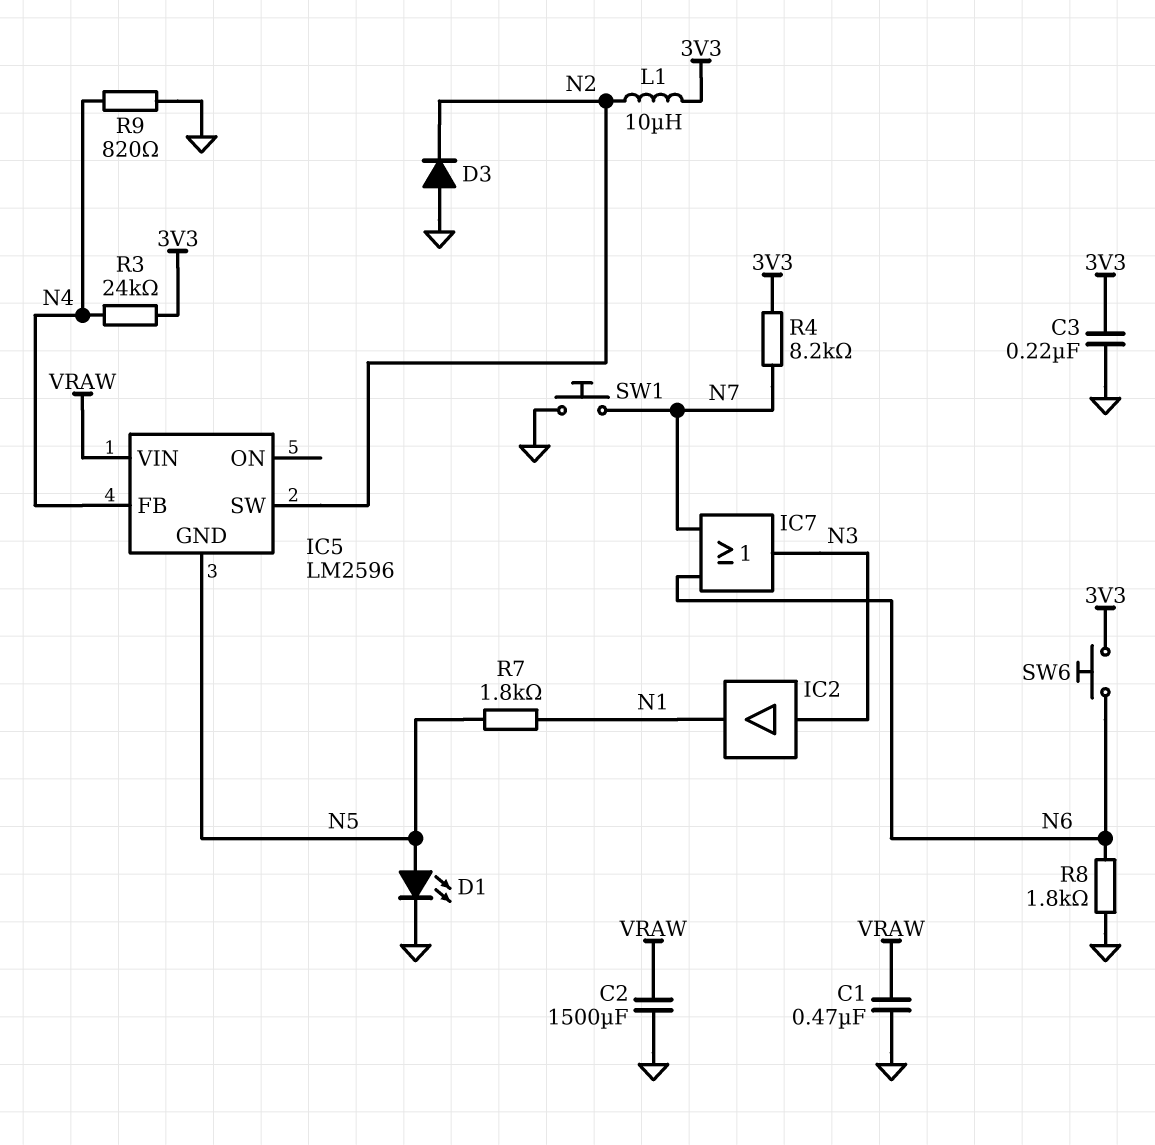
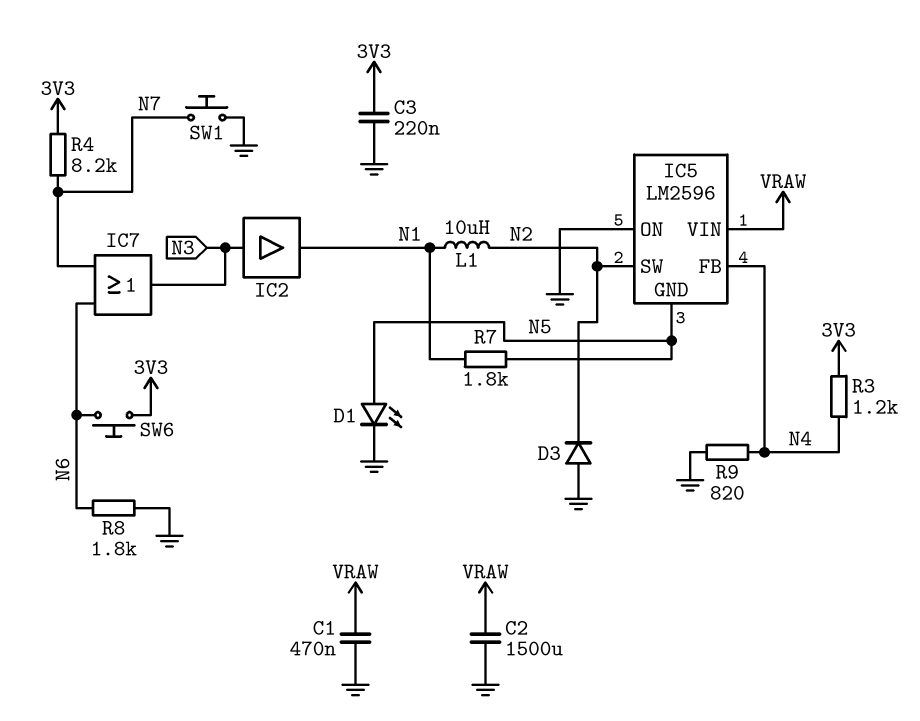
IC5 pin ON: none -> GND
L1: 10uH (3V3, N2) -> 10uH (N1, N2)
R3: 24k (3V3, N4) -> 1.2k (3V3, N4)

